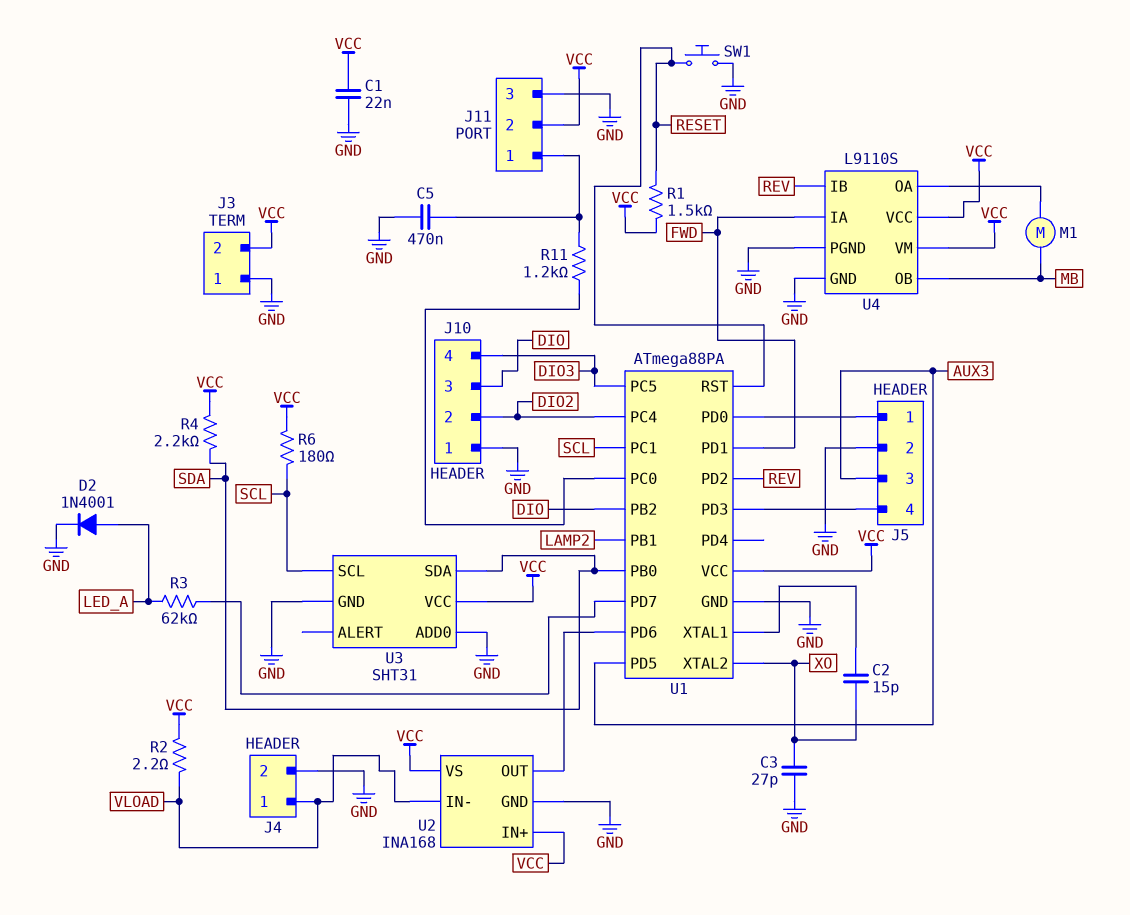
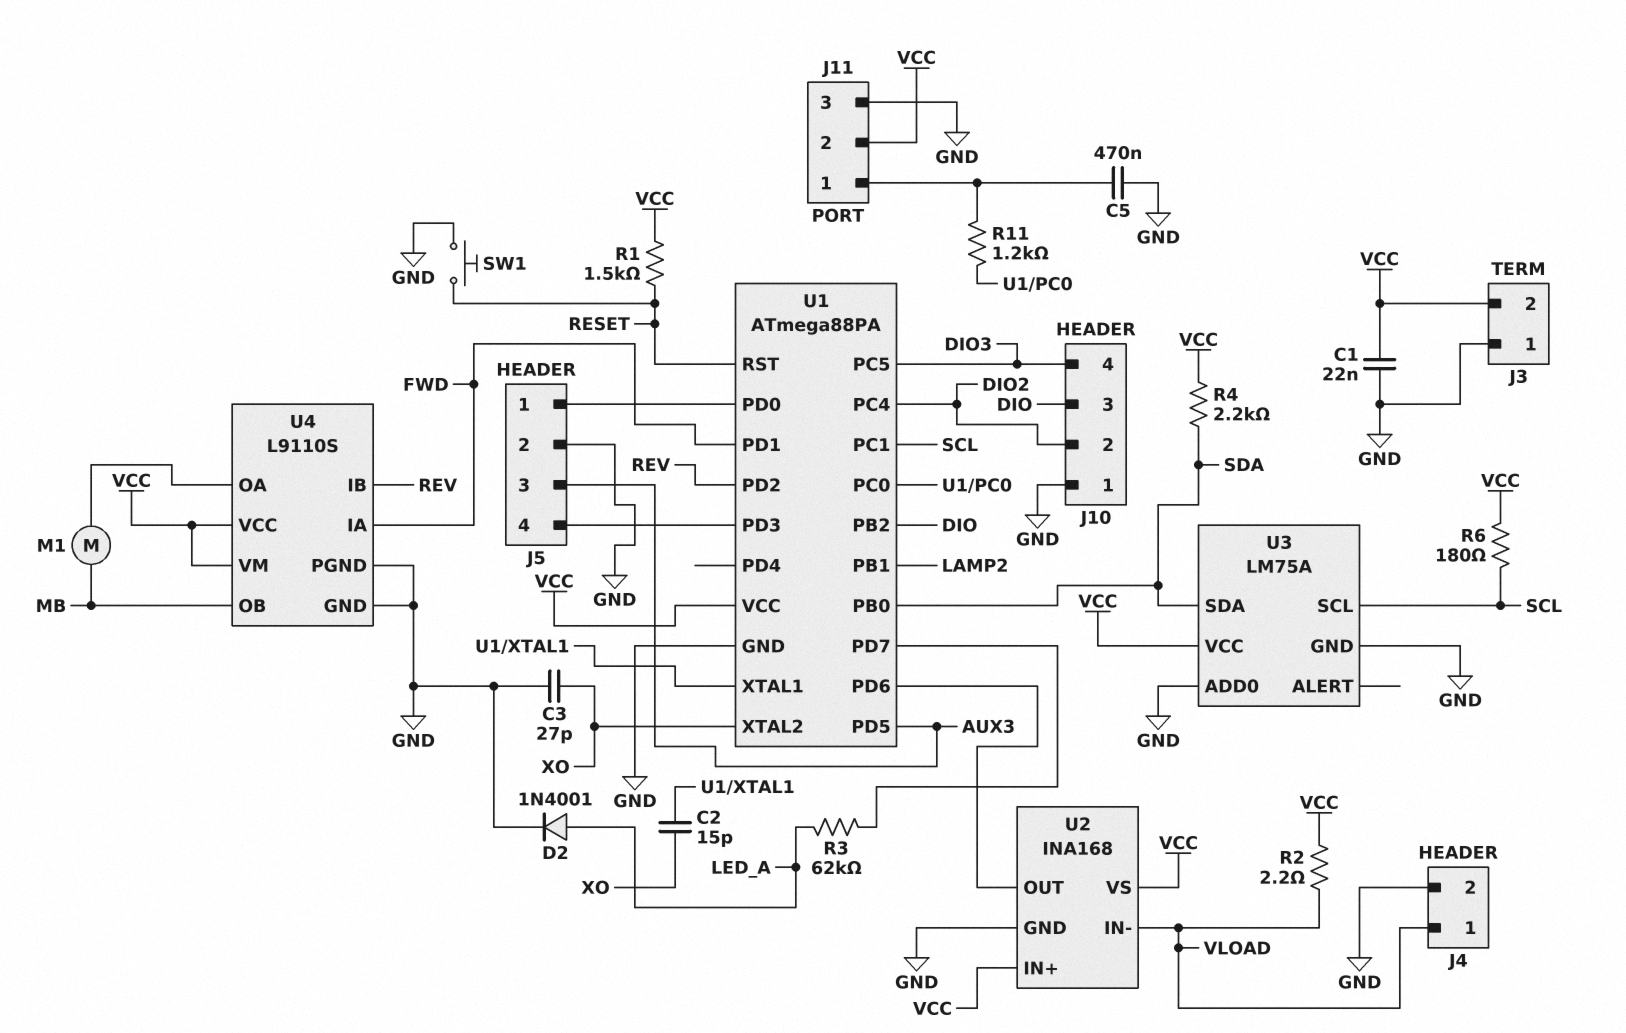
U3: SHT31 -> LM75A

